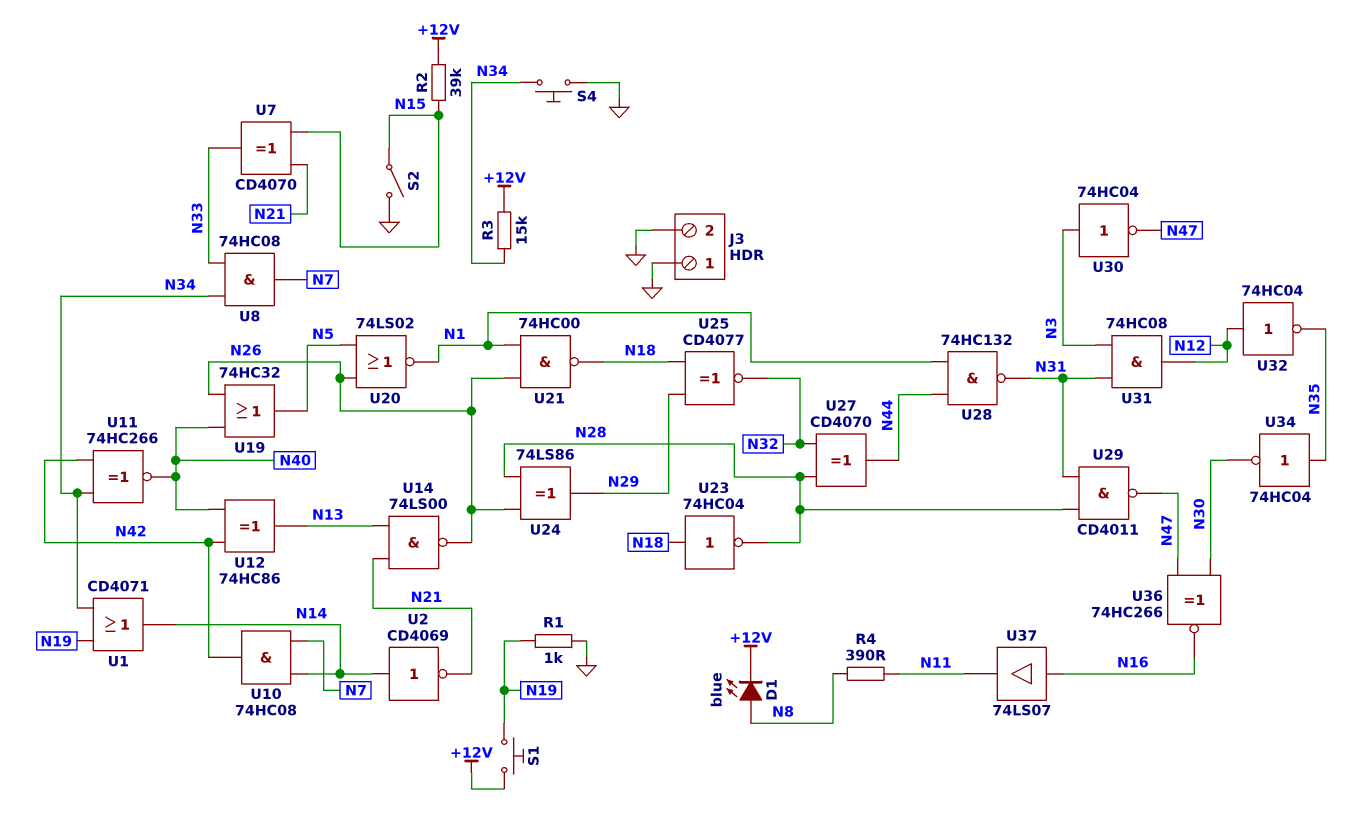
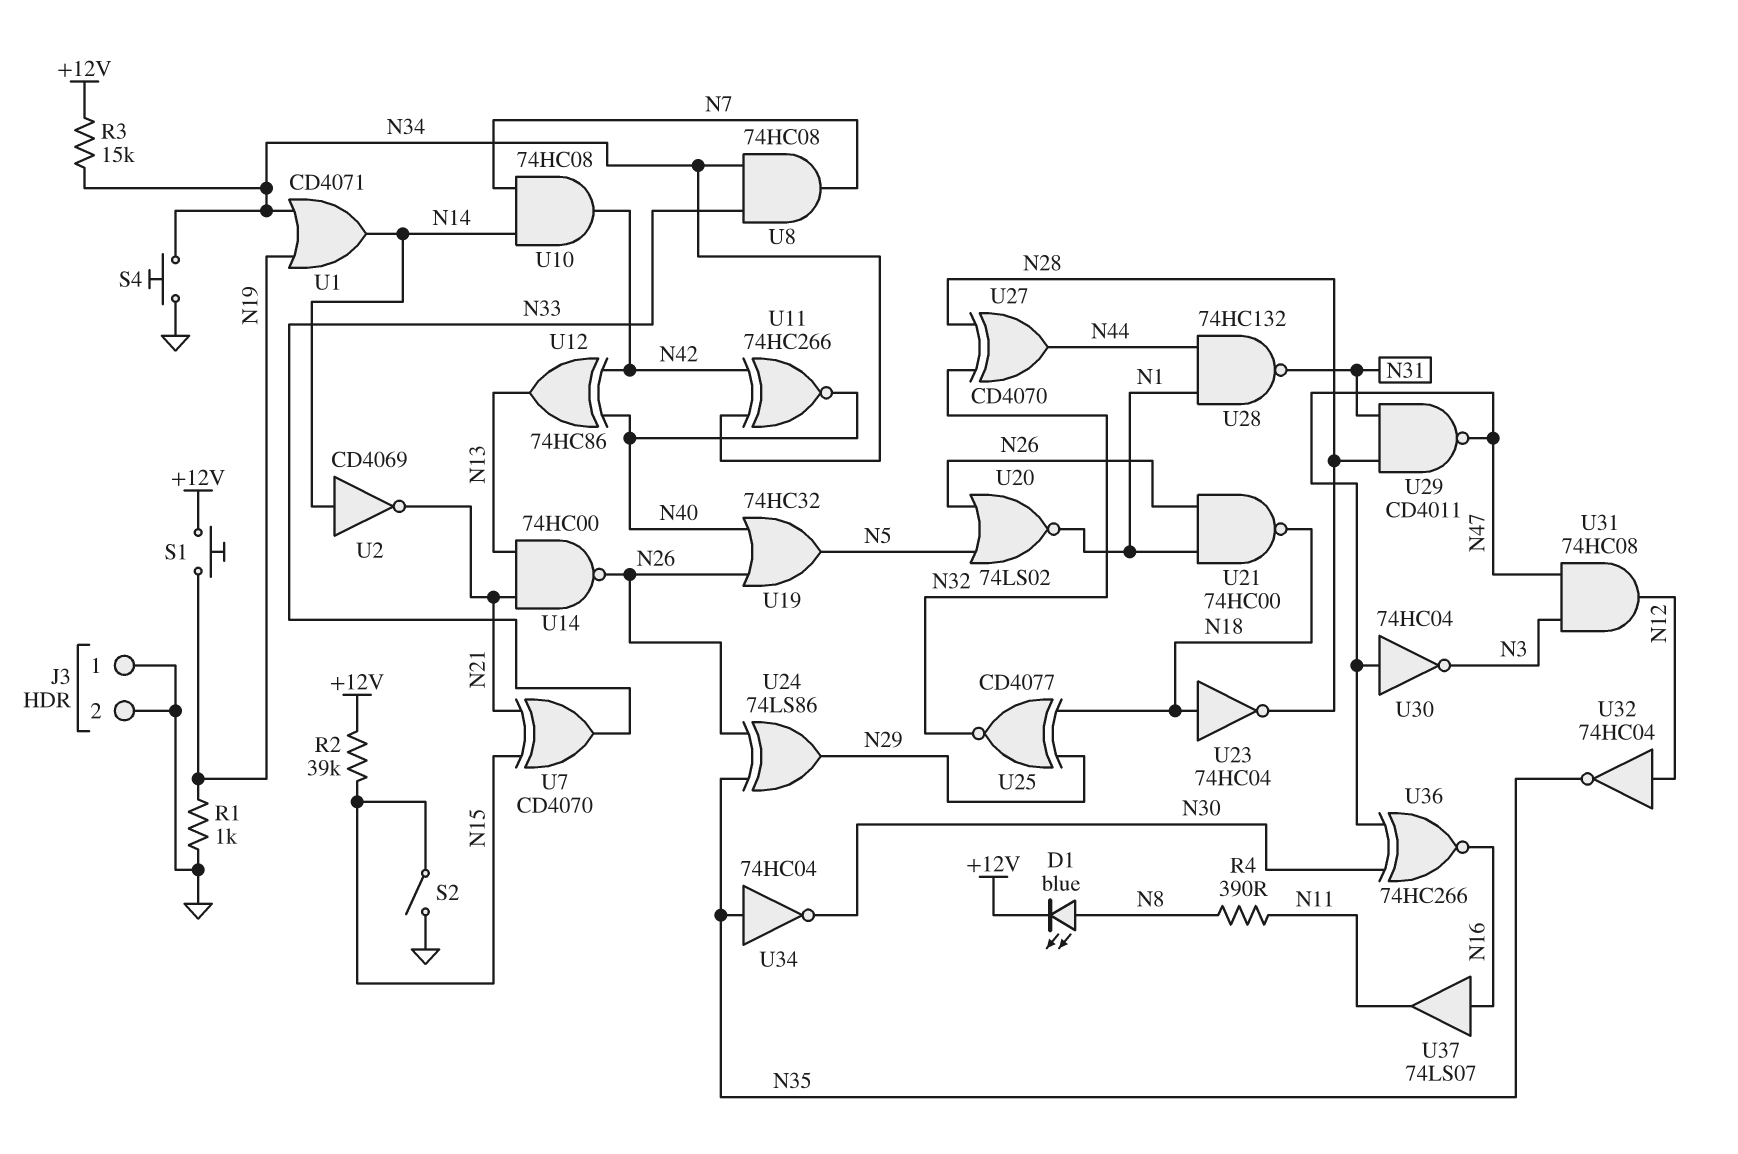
U14: NAND 74LS00 (in N13, in N21, out N26) -> NAND 74HC00 (in N13, in N21, out N26)
U24: XOR 74LS86 (in N26, in N28, out N29) -> XOR 74LS86 (in N26, in N35, out N29)
U30: NOT 74HC04 (in N3, out N47) -> NOT 74HC04 (in N47, out N3)
U31: AND 74HC08 (in N3, in N31, out N12) -> AND 74HC08 (in N3, in N47, out N12)

